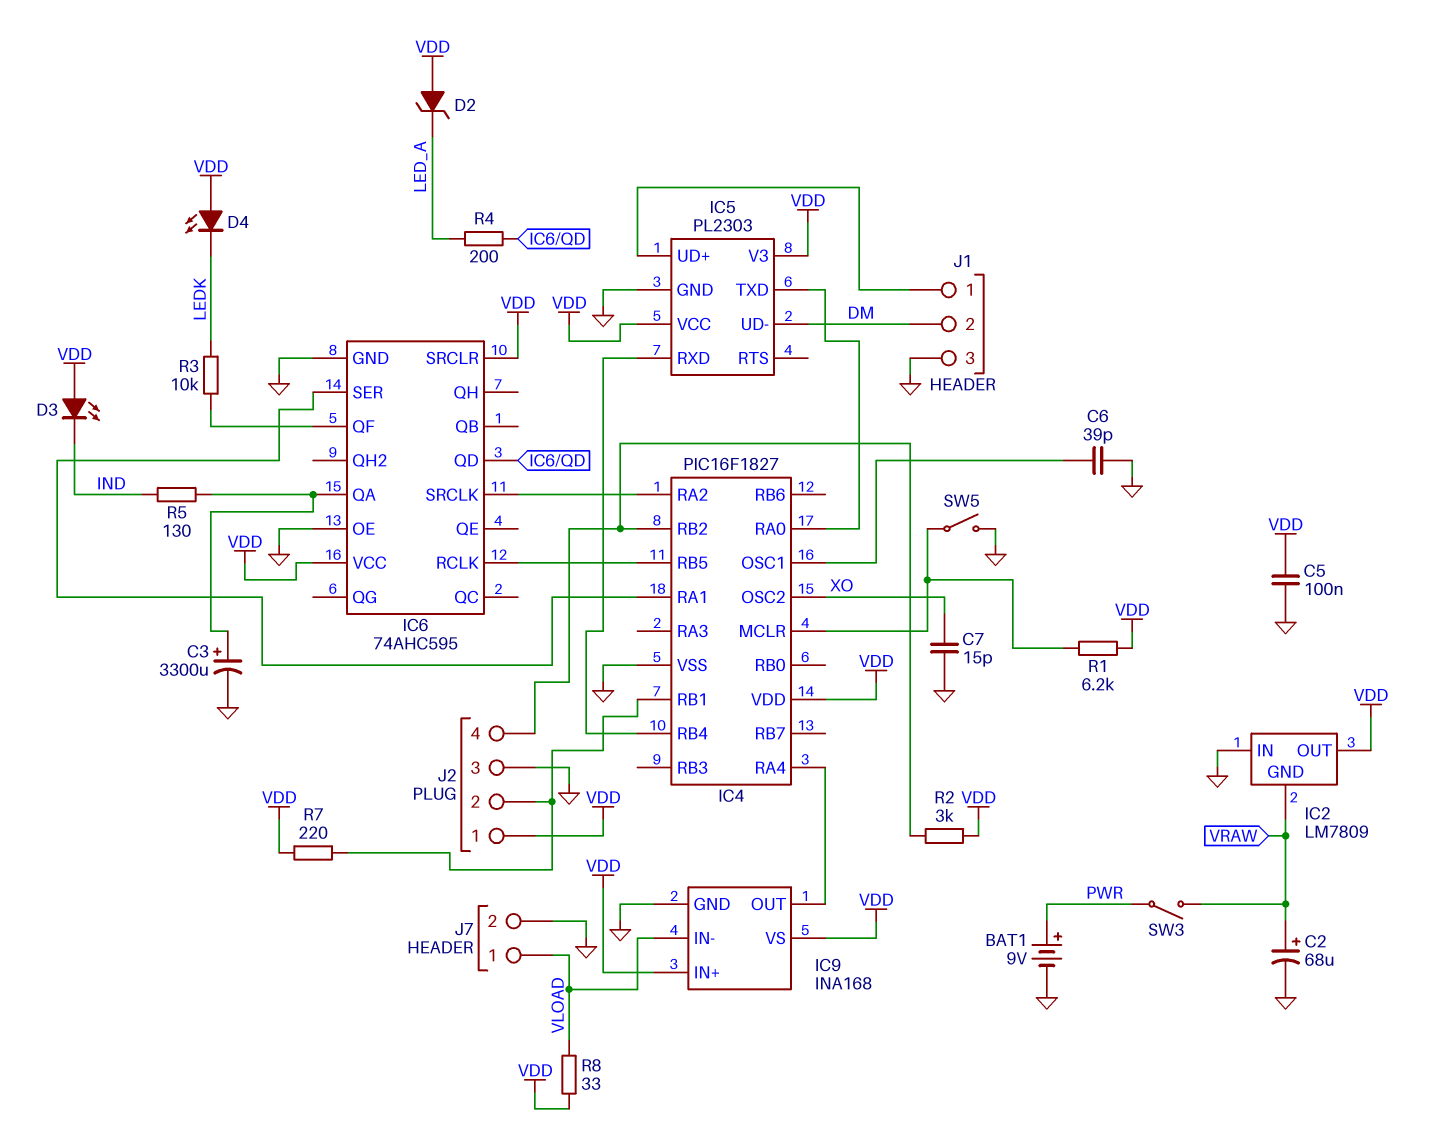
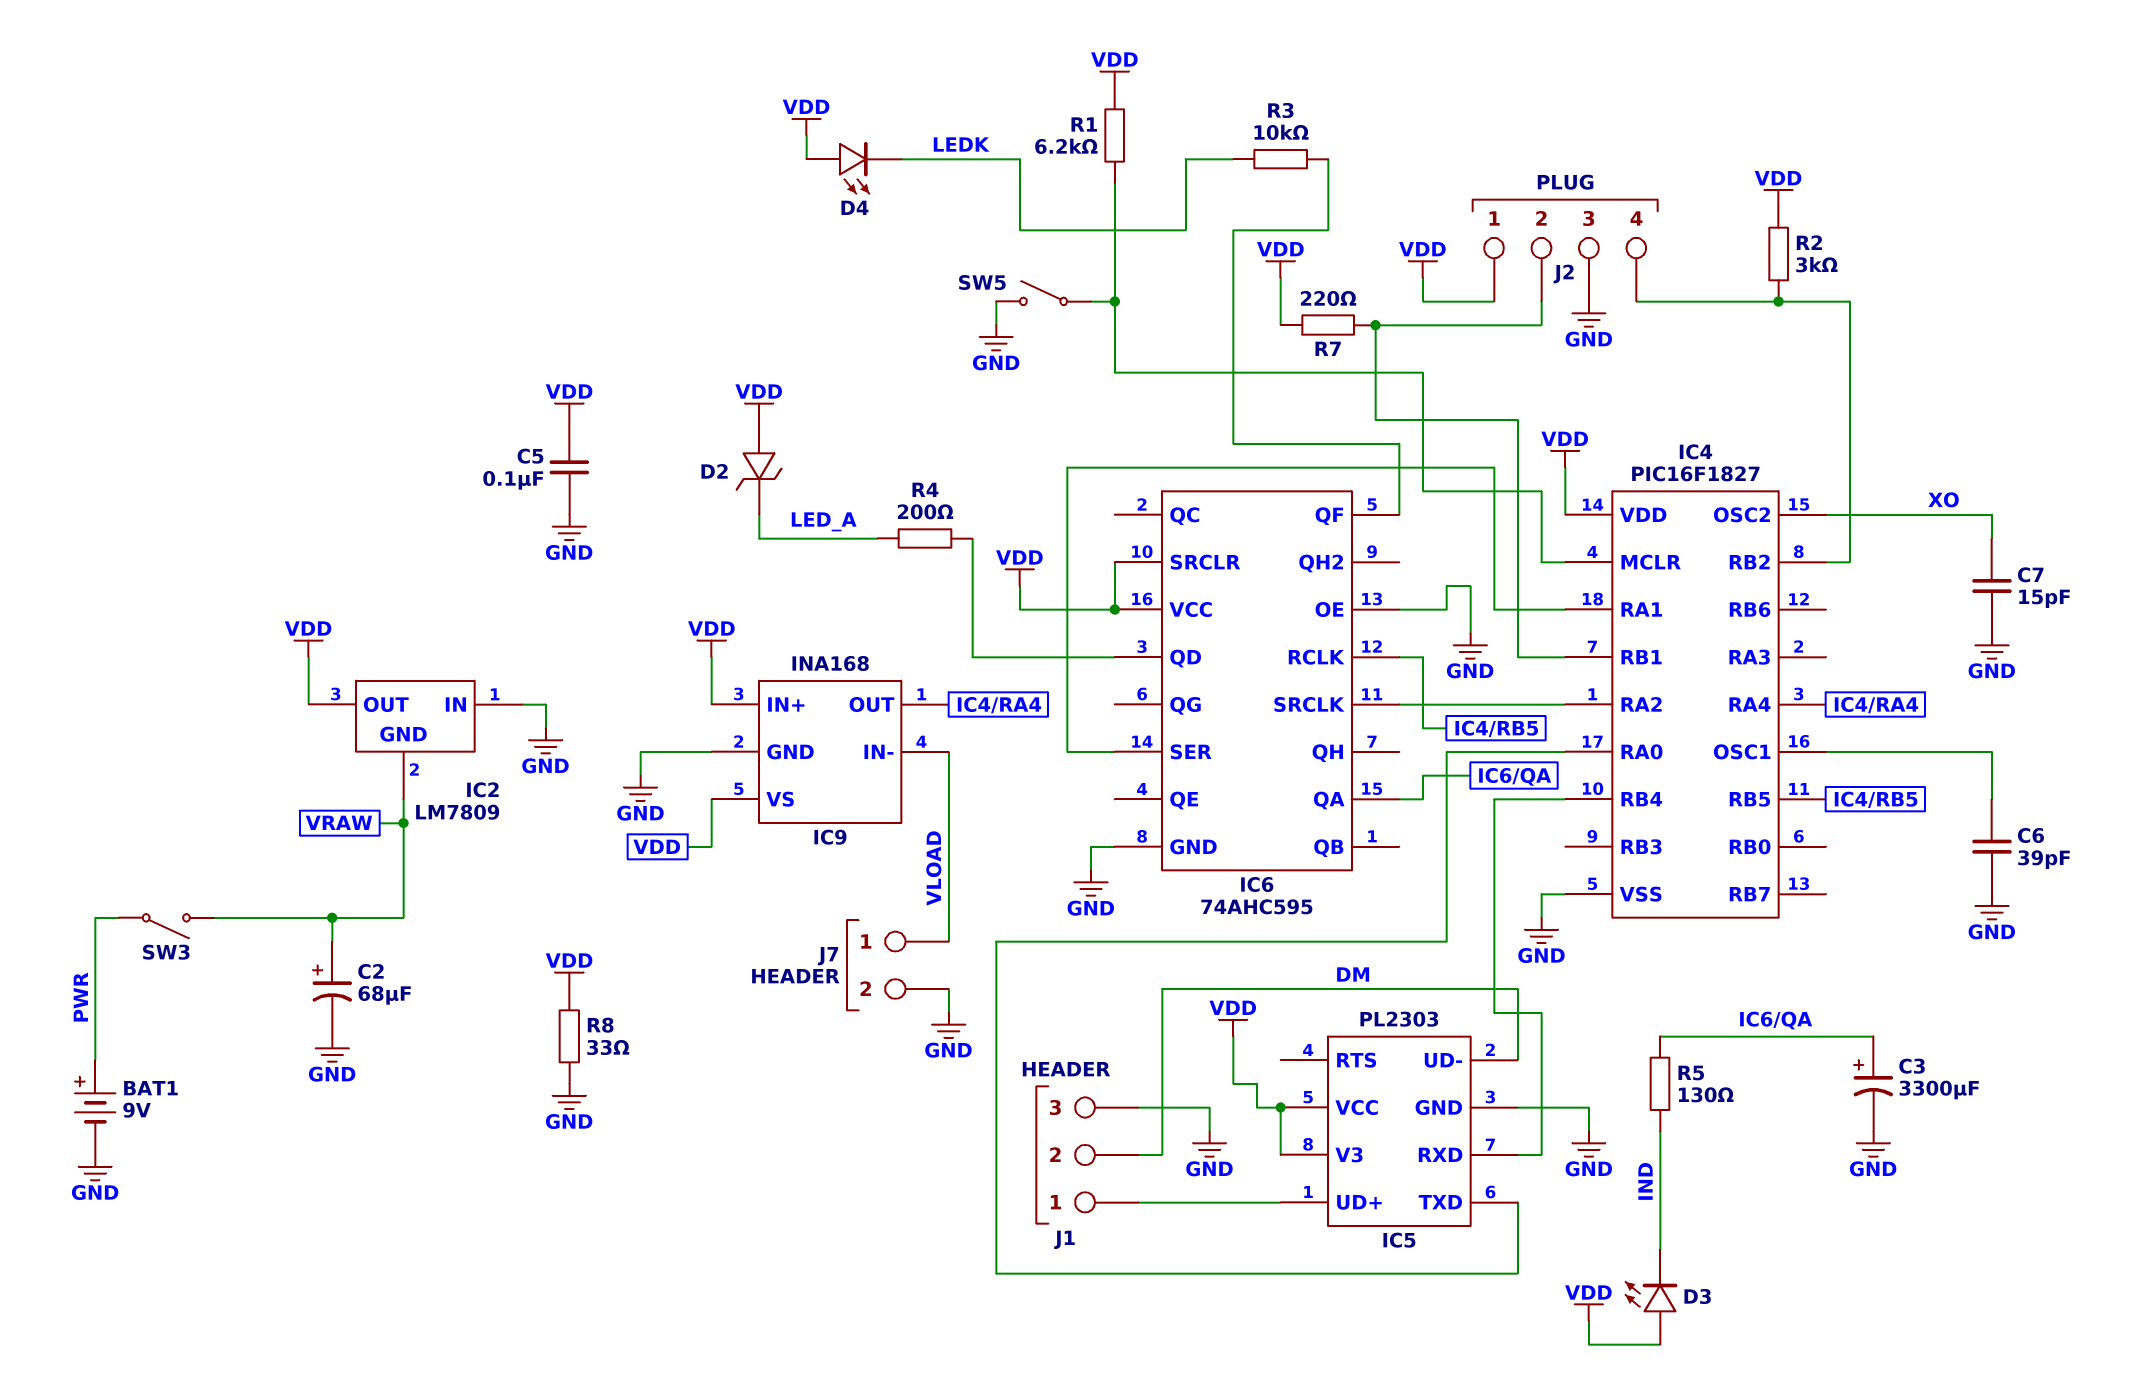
R8: 33 (VDD, VLOAD) -> 33 (GND, VDD)

